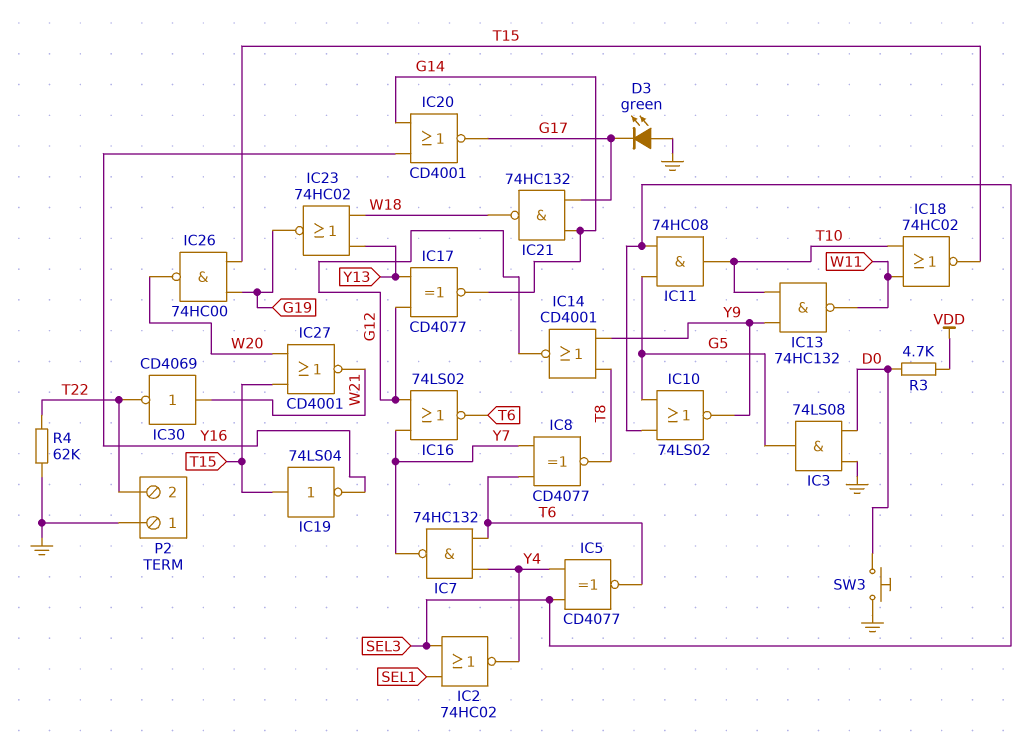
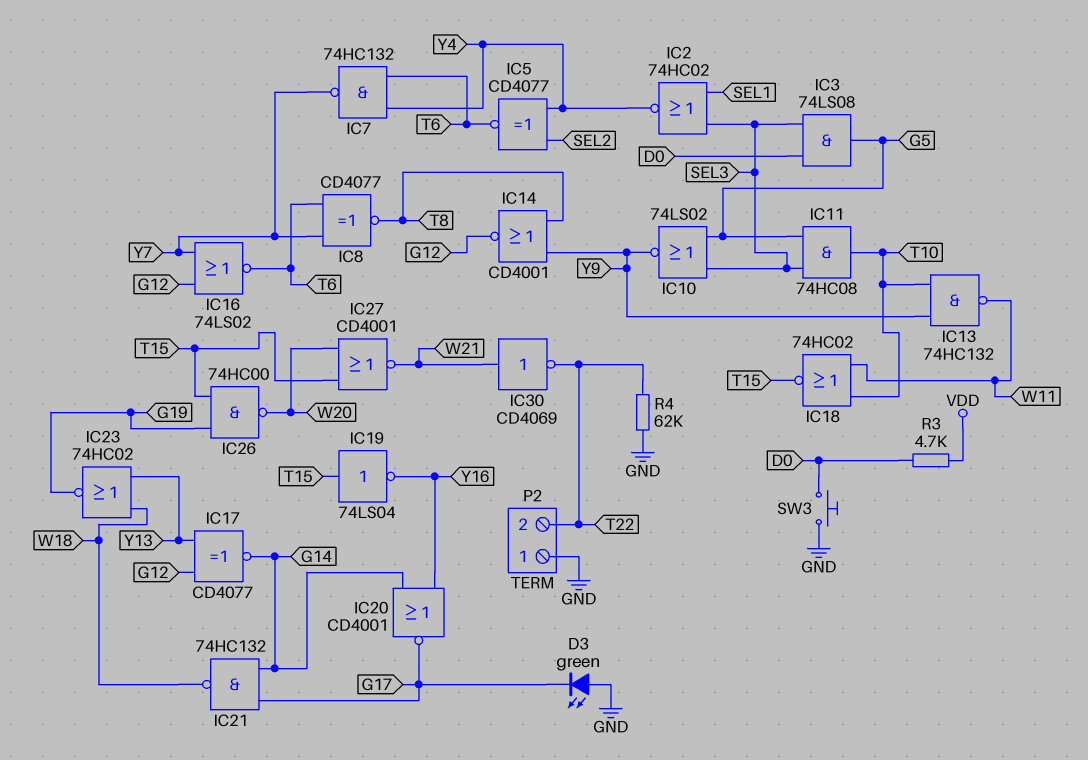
IC3: AND 74LS08 (in D0, in GND, out G5) -> AND 74LS08 (in D0, in SEL3, out G5)
IC5: XNOR CD4077 (in SEL3, in Y4, out T6) -> XNOR CD4077 (in SEL2, in Y4, out T6)

